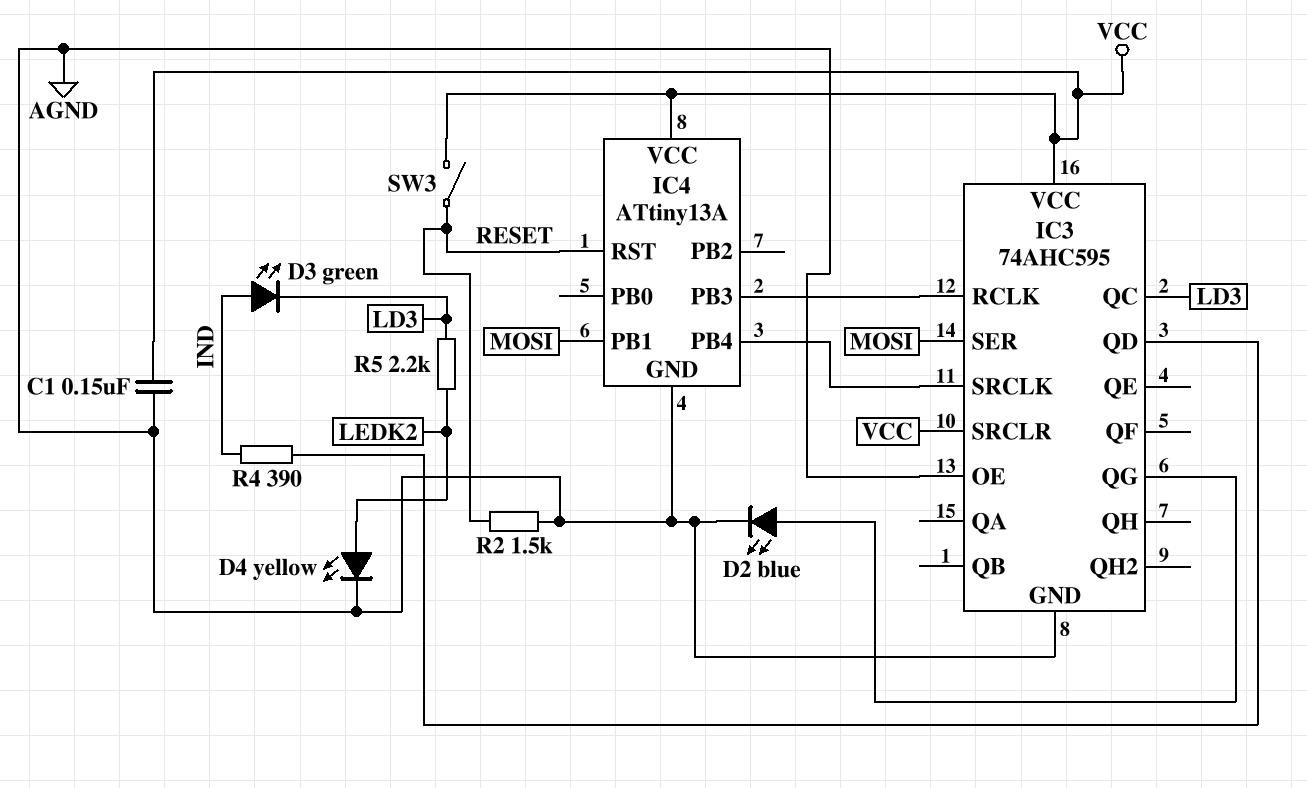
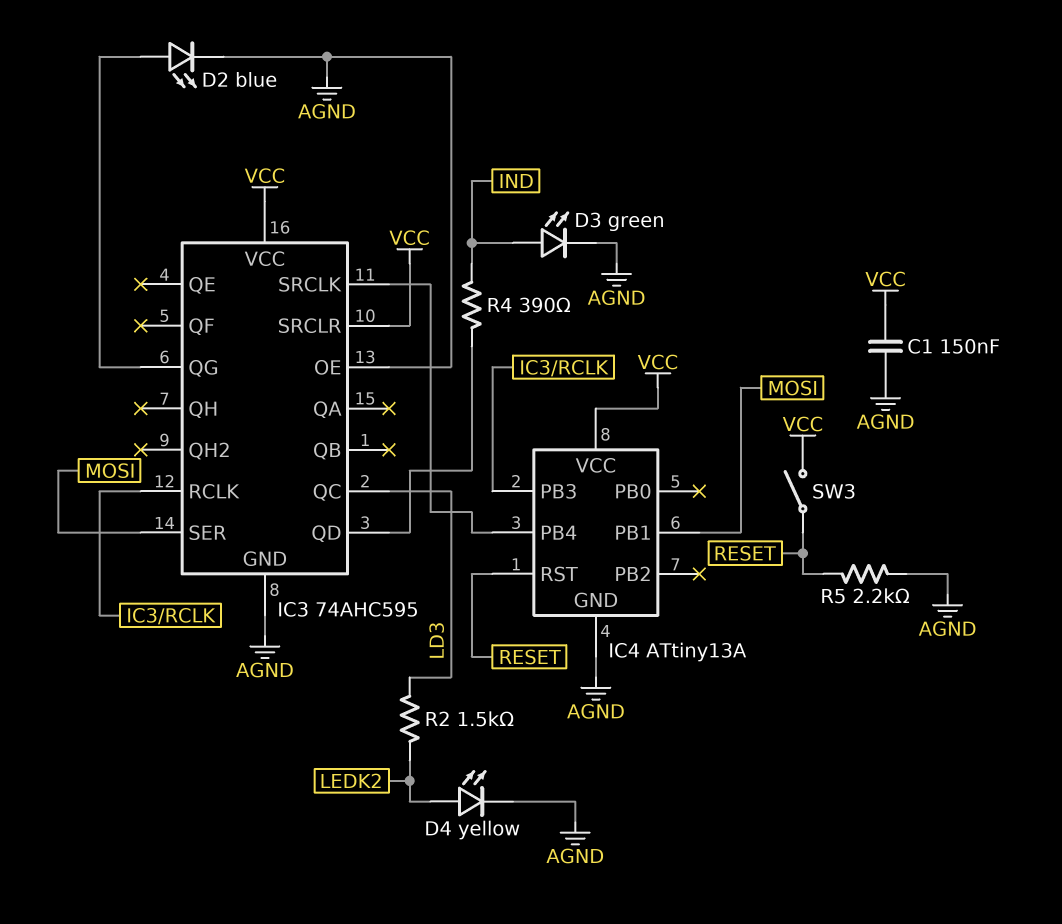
D3: LED green (A IND, K LD3) -> LED green (A IND, K AGND)
R2: 1.5k (AGND, RESET) -> 1.5k (LD3, LEDK2)
R5: 2.2k (LD3, LEDK2) -> 2.2k (AGND, RESET)

